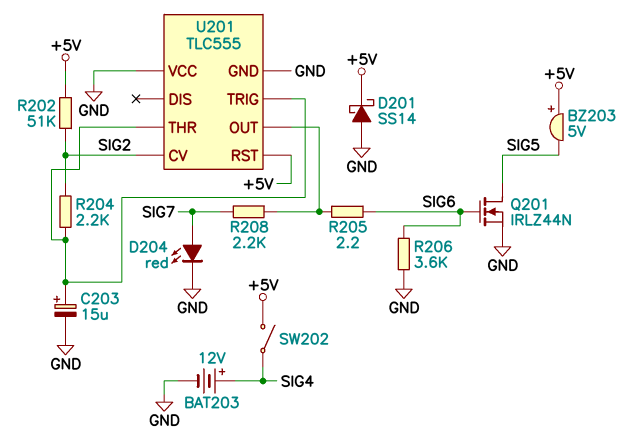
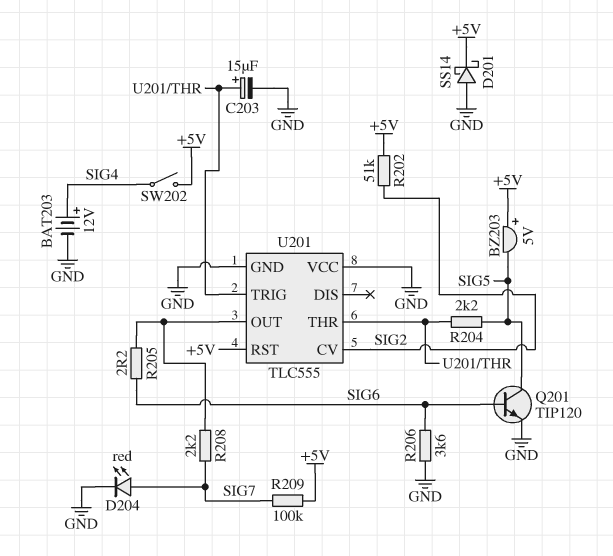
Q201: NMOS IRLZ44N (G SIG6, D SIG5, S GND) -> NPN TIP120 (B SIG6, C SIG5, E GND)
R204: 2.2k (SIG2, U201/THR) -> 2.2k (SIG5, U201/THR)
R209: none -> 100k (+5V, SIG7)

